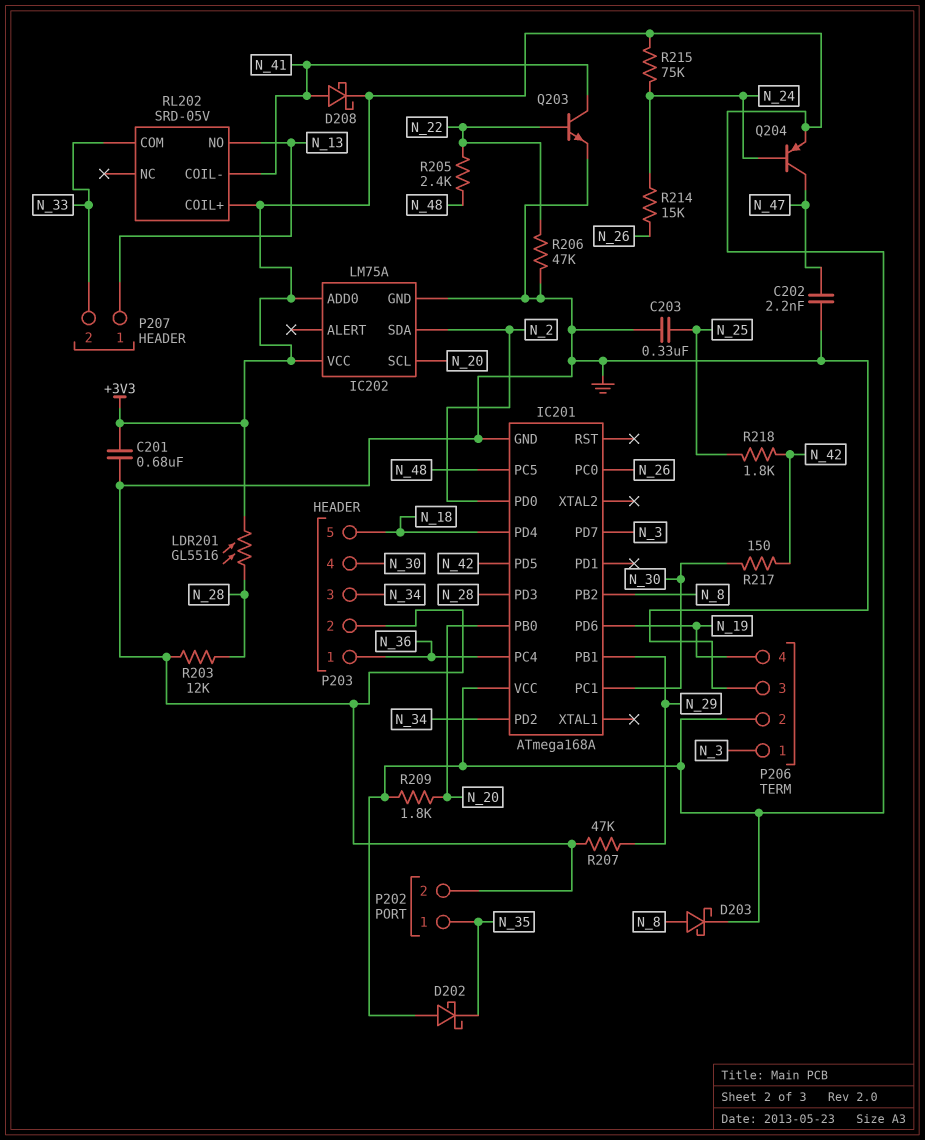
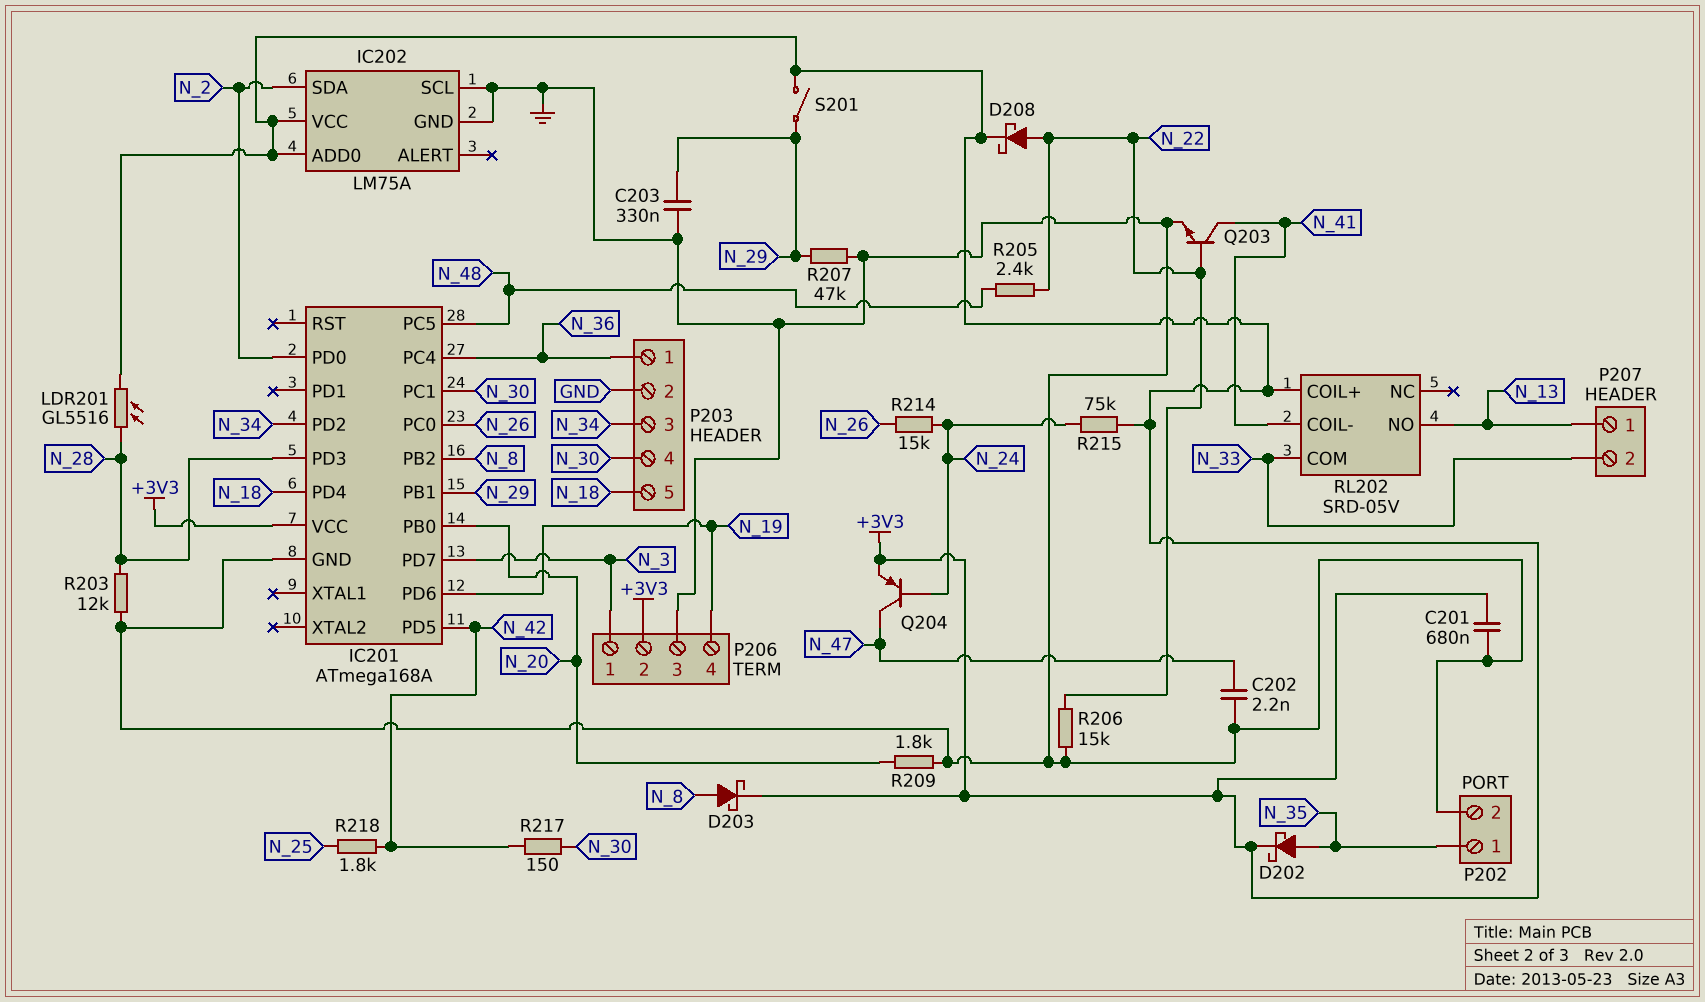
C203: 330nF (GND, N_25) -> 330nF (GND, N_29)
D202: schottky (A +3V3, K N_35) -> schottky (A N_35, K +3V3)
D208: schottky (A N_41, K +3V3) -> schottky (A N_22, K +3V3)
IC202 pin SCL: N_20 -> GND
R206: 47k (GND, N_22) -> 15k (GND, N_22)
R209: 1.8k (+3V3, N_20) -> 1.8k (GND, N_20)
S201: none -> switch (+3V3, N_29)

